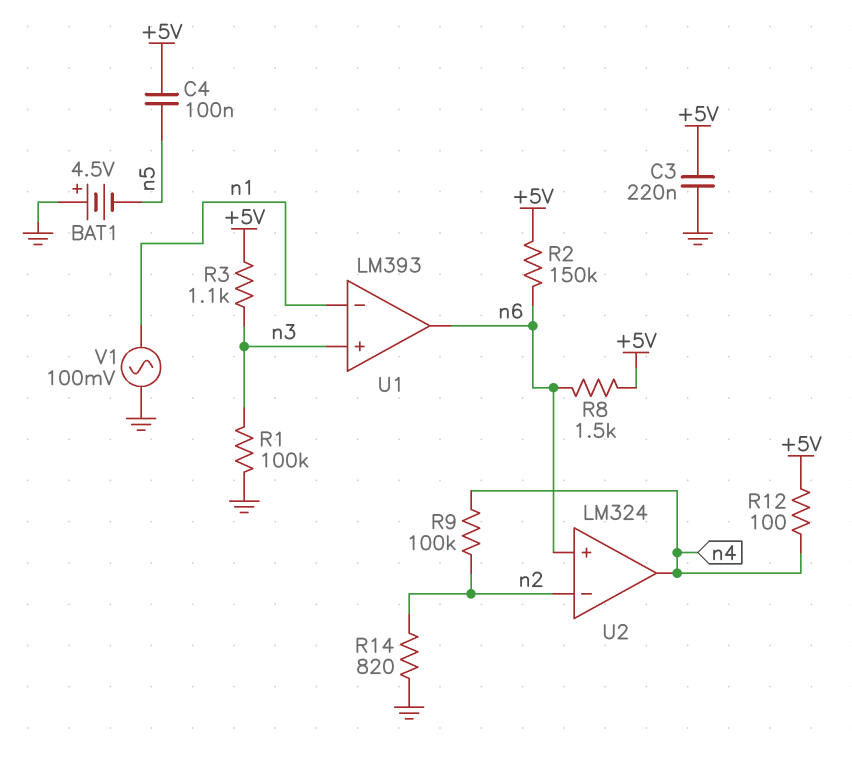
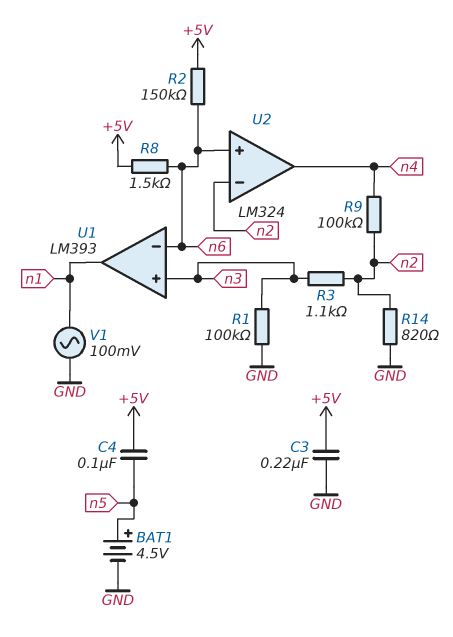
BAT1: 4.5V (plus GND, minus n5) -> 4.5V (plus n5, minus GND)
R3: 1.1k (+5V, n3) -> 1.1k (n2, n3)
R12: 100 (+5V, n4) -> none
U1 pin in-: n1 -> n6
U1 pin out: n6 -> n1

